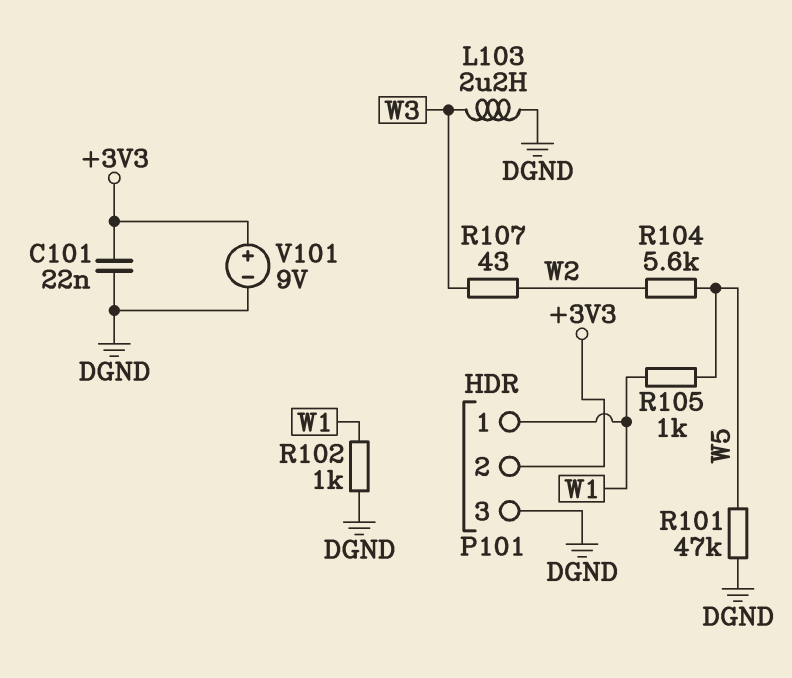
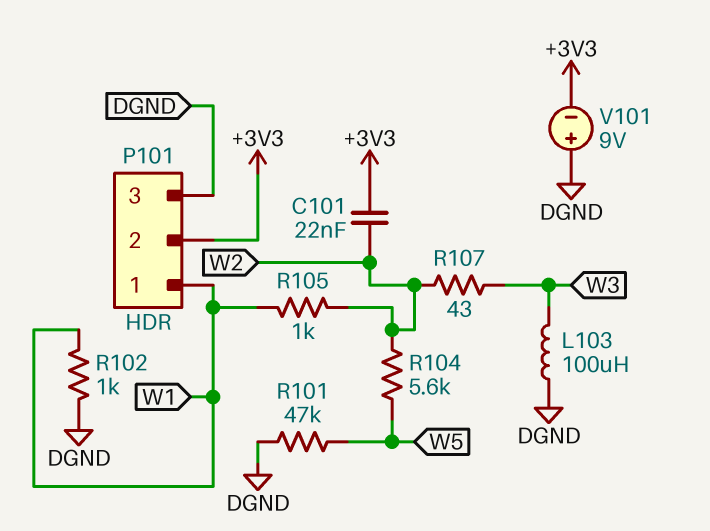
C101: 22nF (+3V3, DGND) -> 22nF (+3V3, W2)
L103: 2.2uH (DGND, W3) -> 100uH (DGND, W3)
R105: 1k (W1, W5) -> 1k (W1, W2)
V101: 9V (plus +3V3, minus DGND) -> 9V (plus DGND, minus +3V3)

